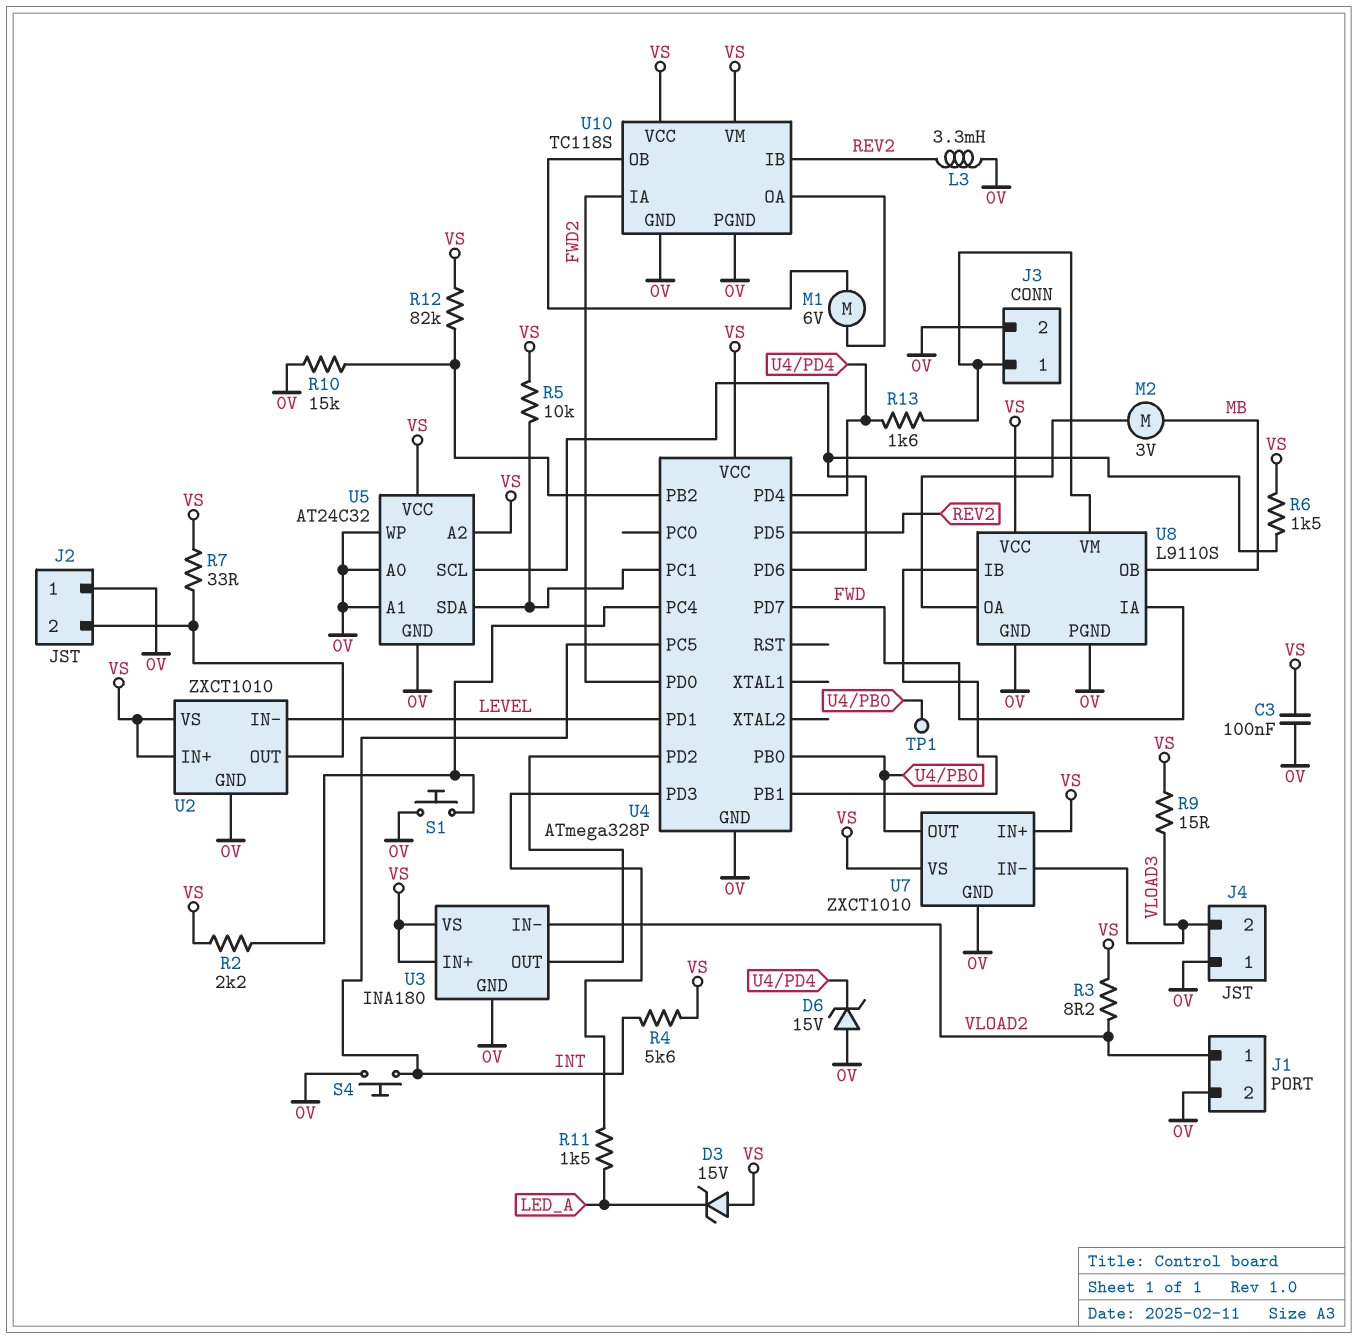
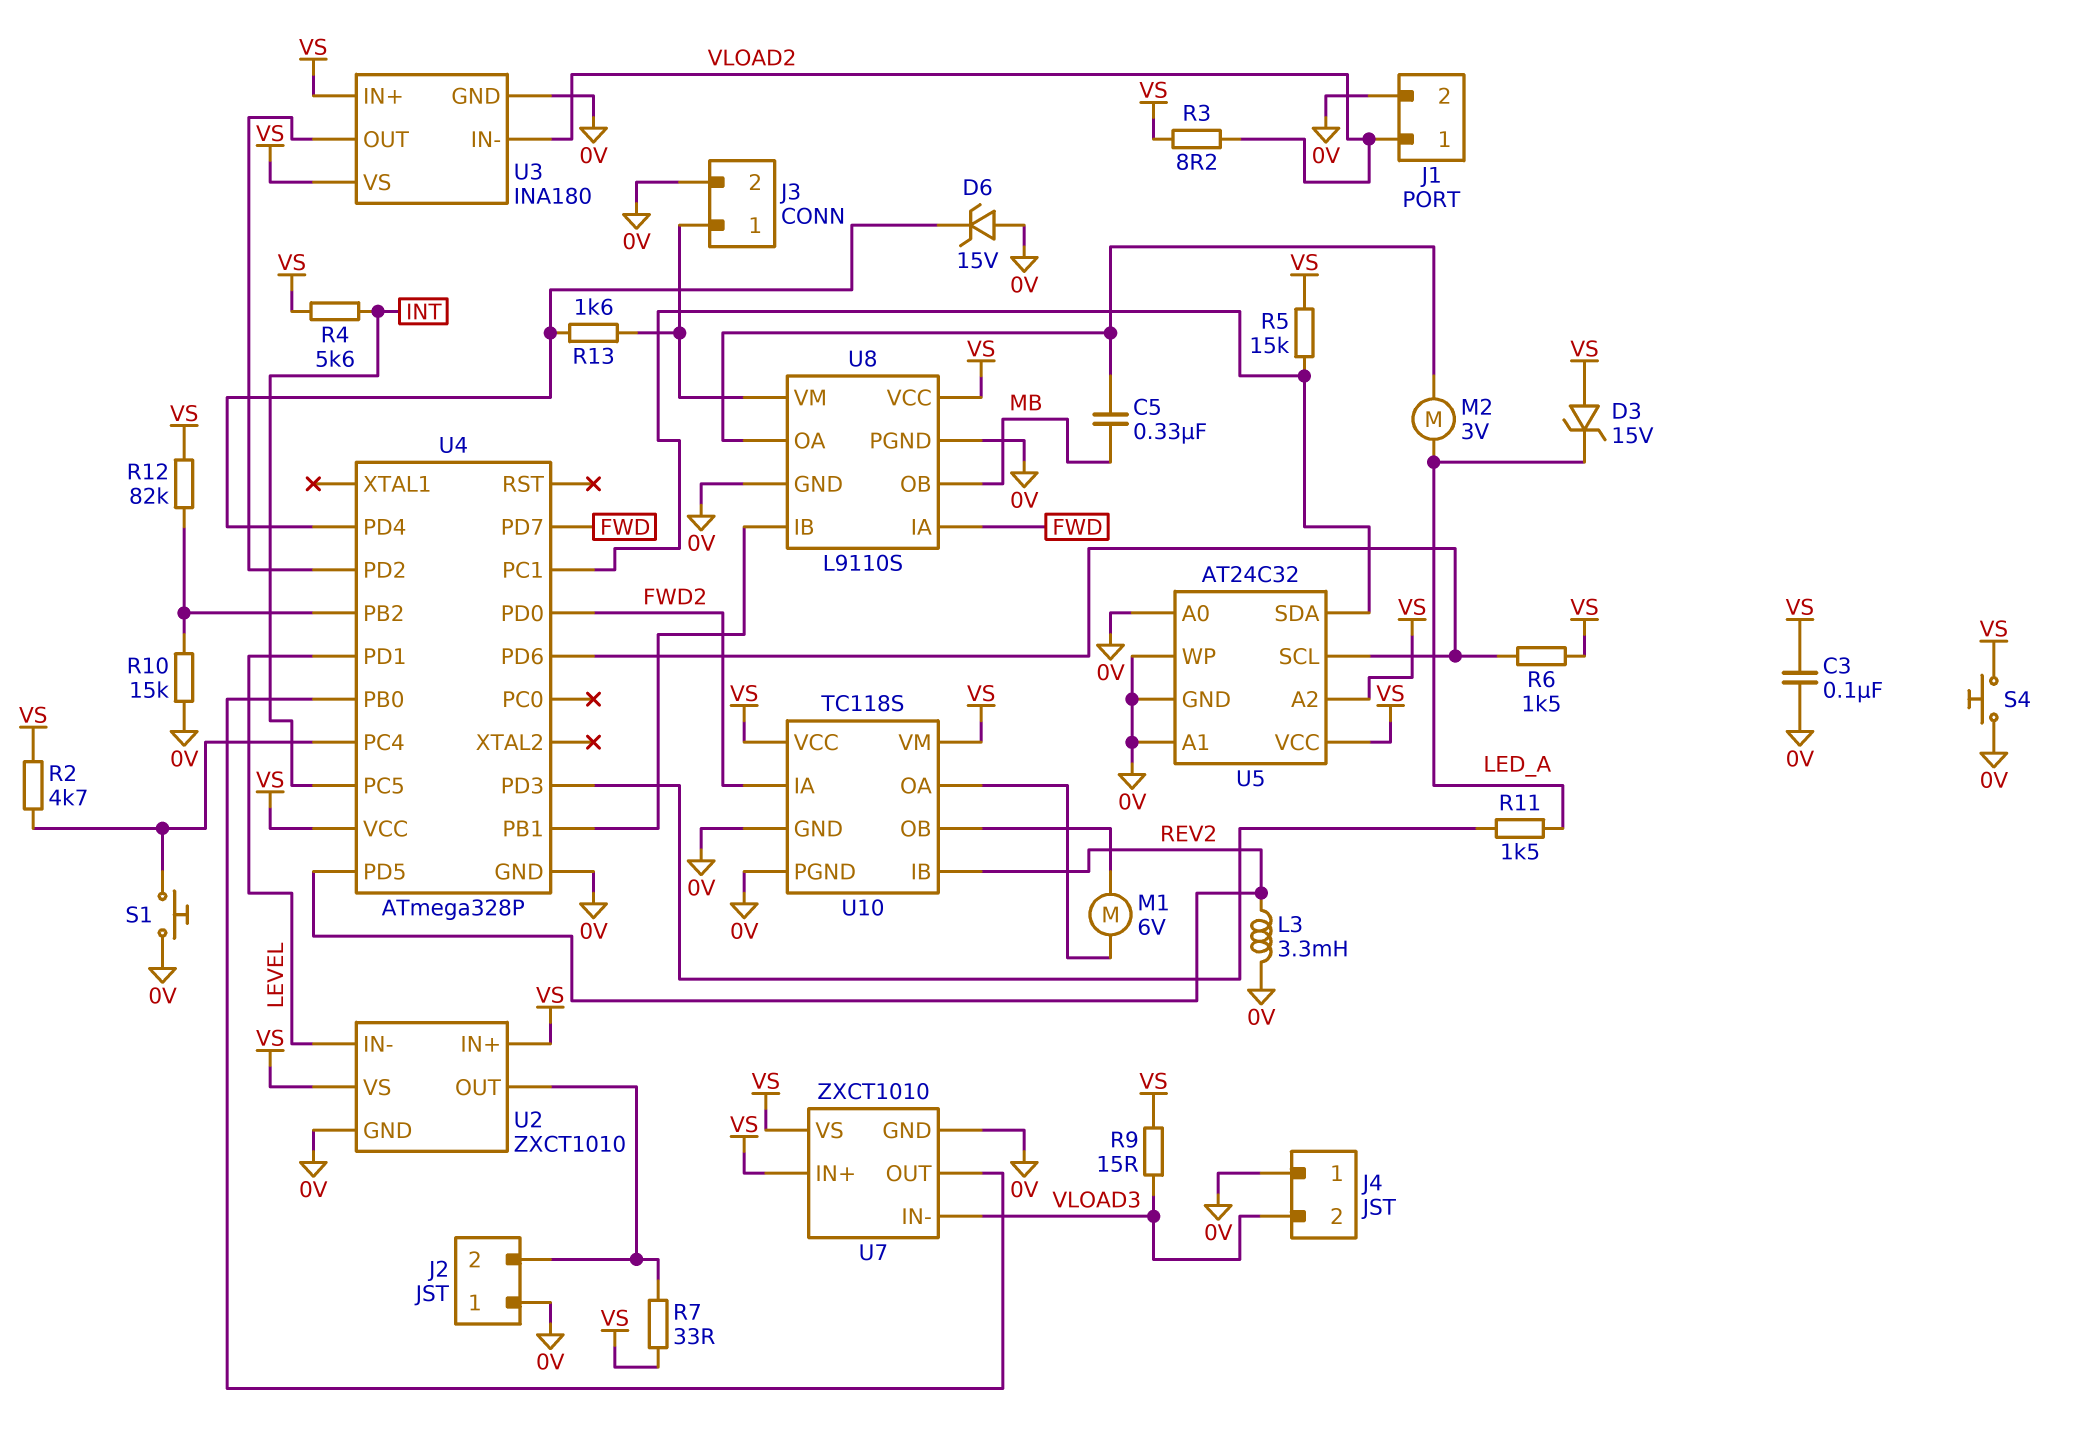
C5: none -> 330nF (MB, U8/OA)
M2: motor 3V (MB, U8/OA) -> motor 3V (LED_A, U8/OA)
R2: 2.2k (U4/PC4, VS) -> 4.7k (U4/PC4, VS)
R5: 10k (U4/PC1, VS) -> 15k (U4/PC1, VS)
S4: button (0V, INT) -> button (0V, VS)
TP1: test point (U4/PB0) -> none

